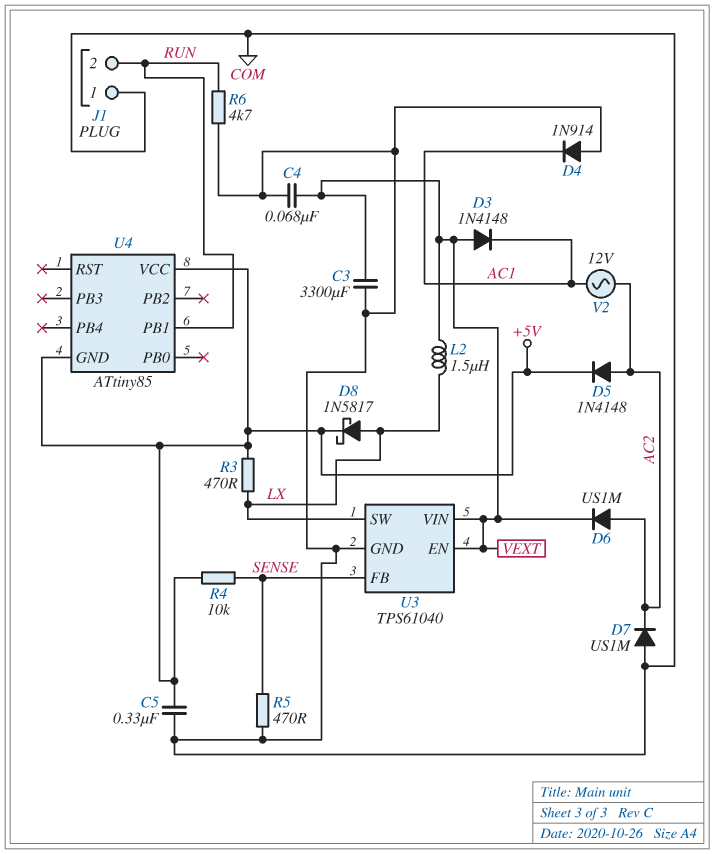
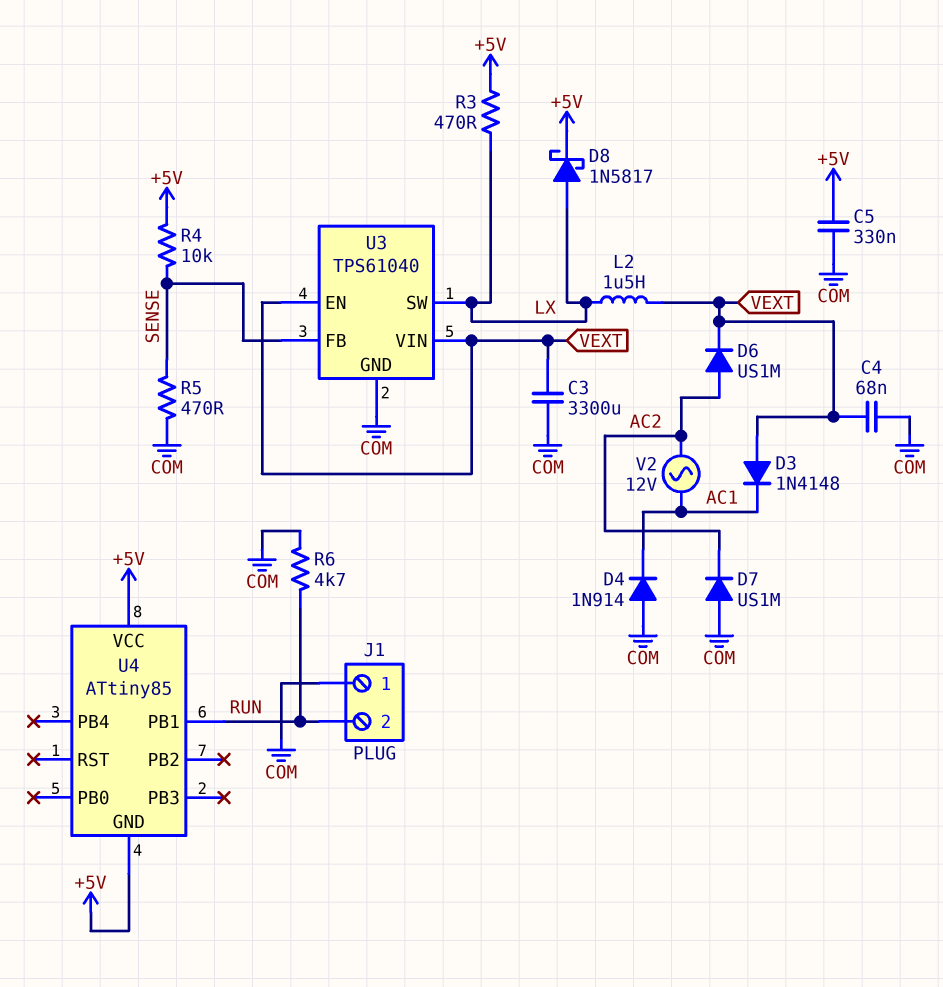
D5: diode 1N4148 (A AC2, K +5V) -> none

